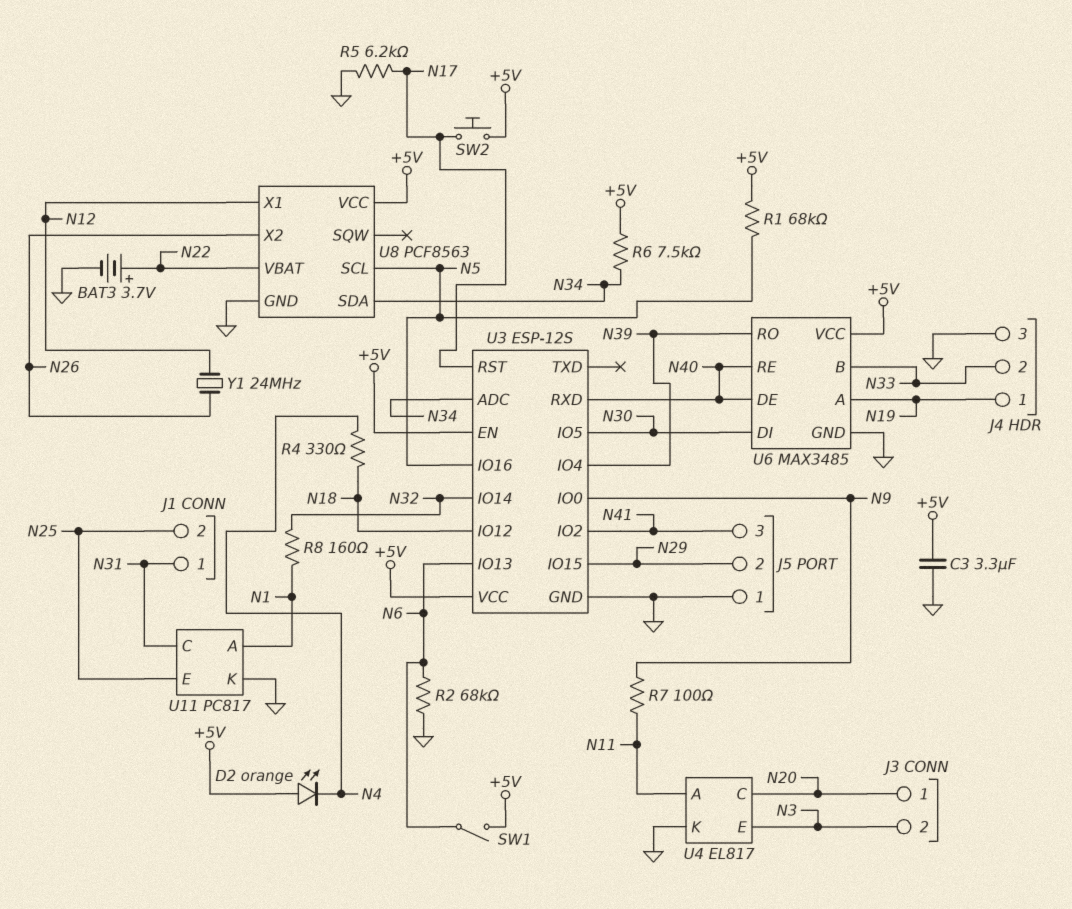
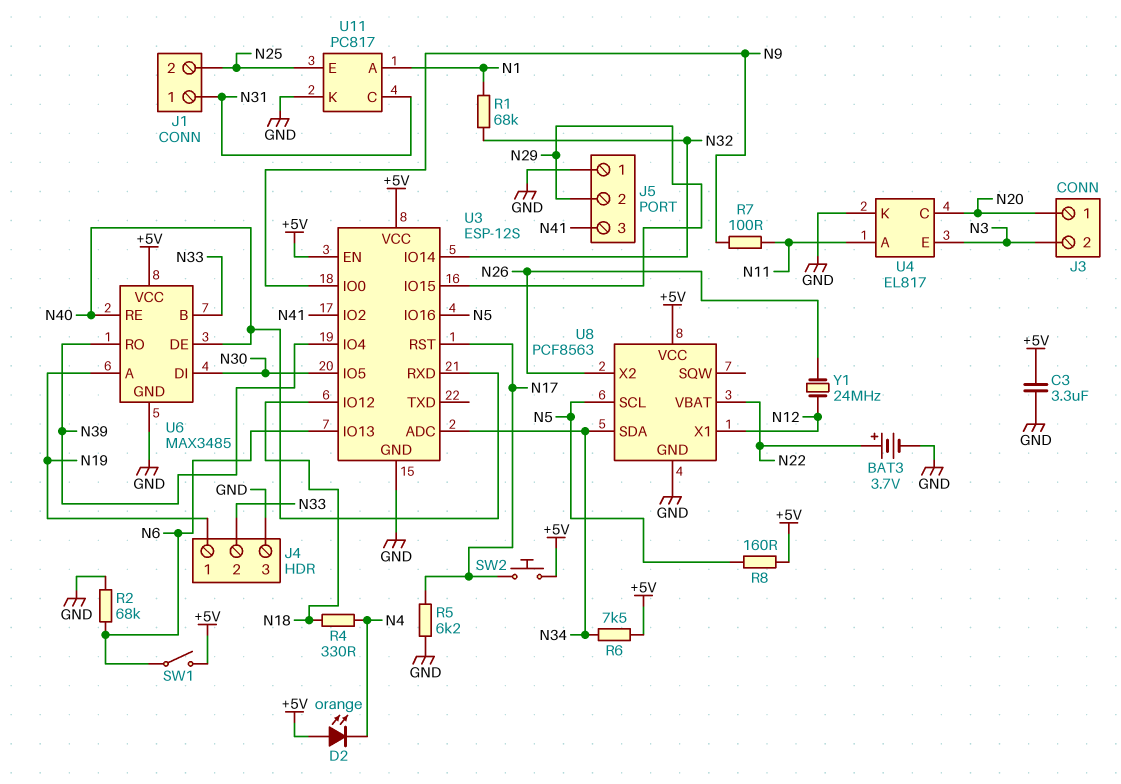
R1: 68k (+5V, N5) -> 68k (N1, N32)
R8: 160 (N1, N32) -> 160 (+5V, N5)

